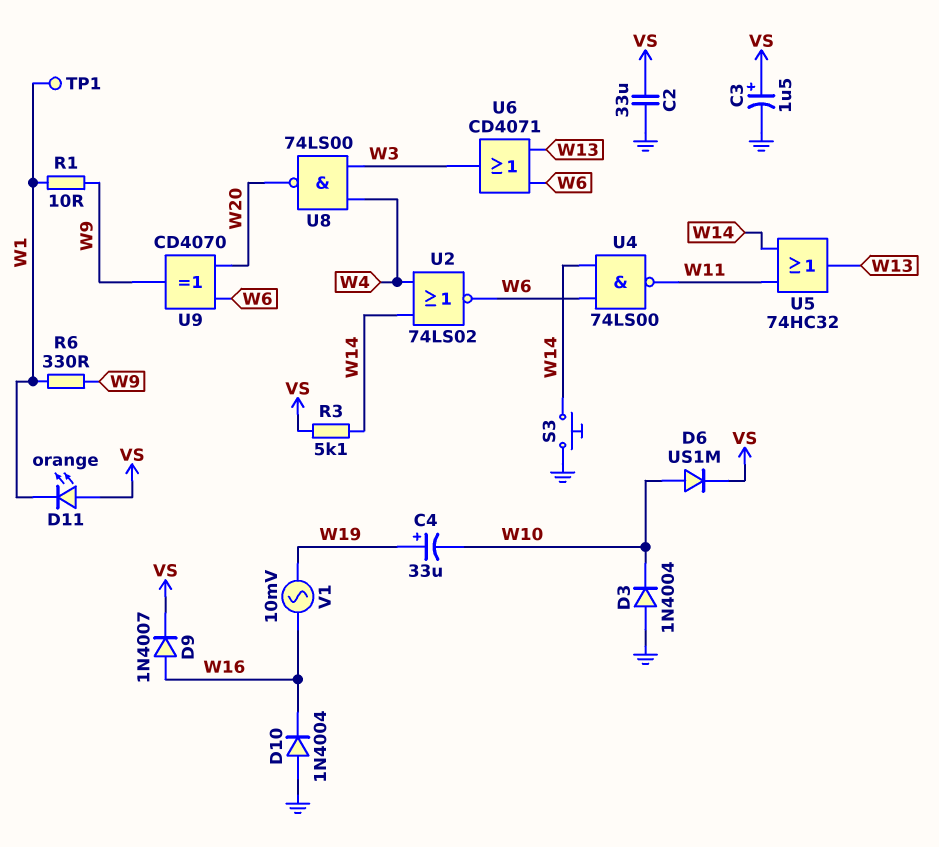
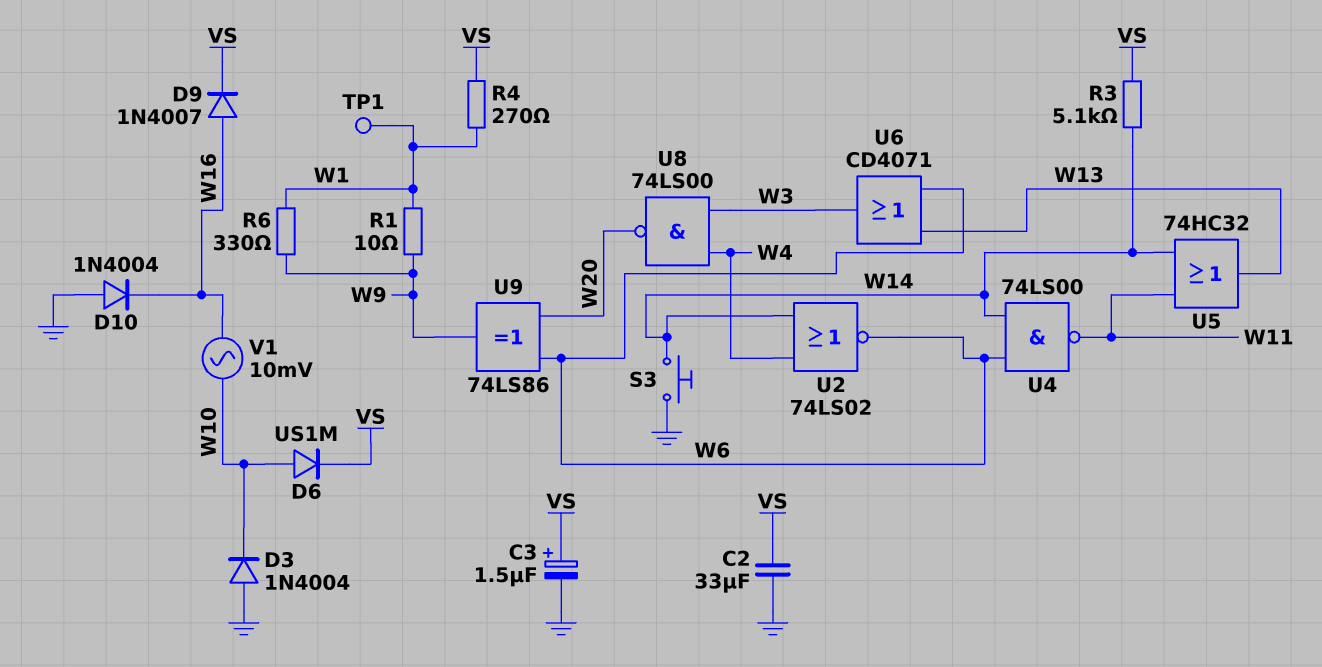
C4: 33uF (plus W19, minus W10) -> none
D11: LED orange (A VS, K W1) -> none
R4: none -> 270 (VS, W1)
U9: XOR CD4070 (in W6, in W20, out W9) -> XOR 74LS86 (in W6, in W20, out W9)
V1: AC 10mV (W16, W19) -> AC 10mV (W10, W16)

